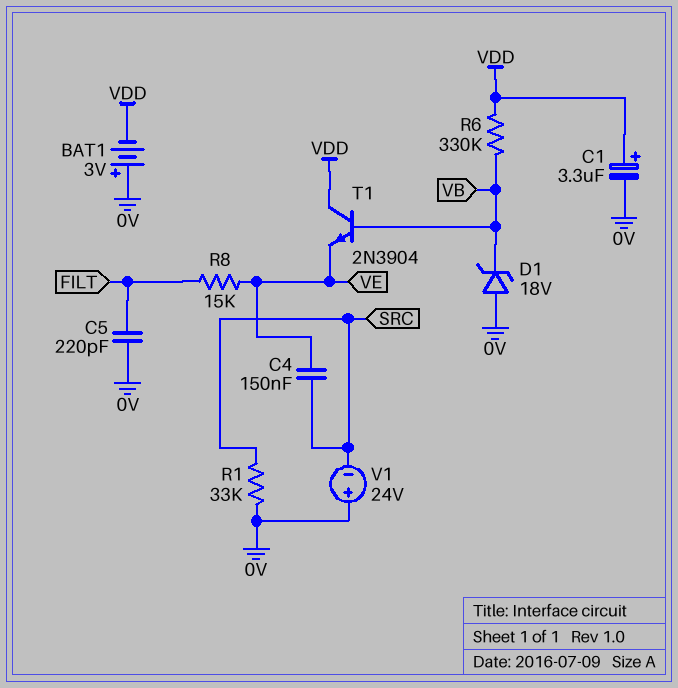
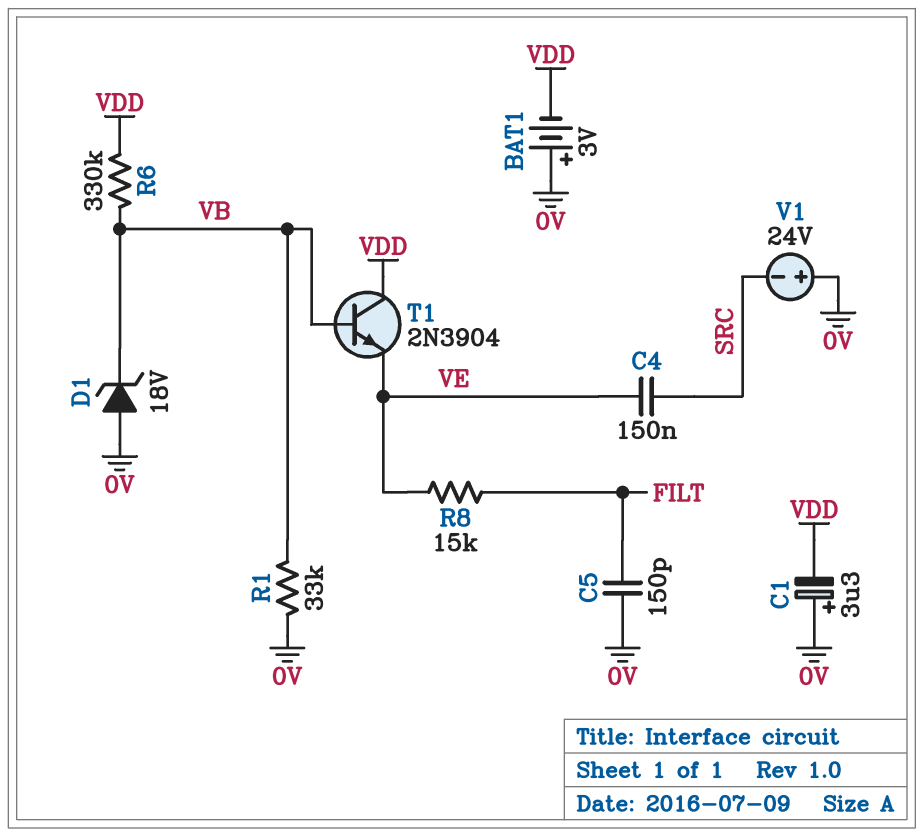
C1: 3.3uF (plus VDD, minus 0V) -> 3.3uF (plus 0V, minus VDD)
C5: 220pF (0V, FILT) -> 150pF (0V, FILT)
R1: 33k (0V, SRC) -> 33k (0V, VB)

